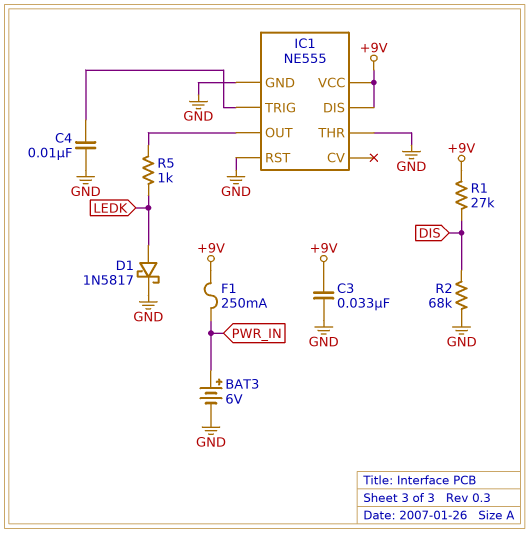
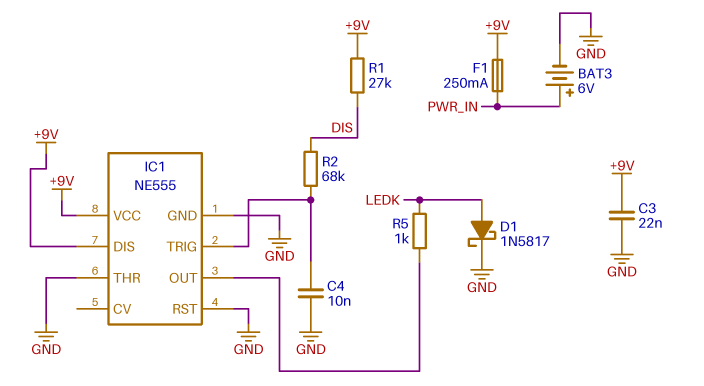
C3: 33nF (+9V, GND) -> 22nF (+9V, GND)
R2: 68k (DIS, GND) -> 68k (DIS, IC1/TRIG)

